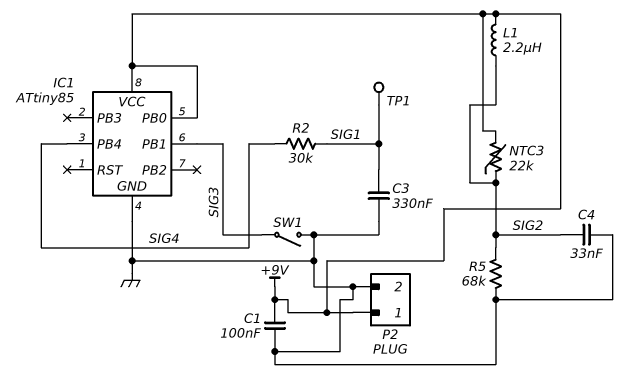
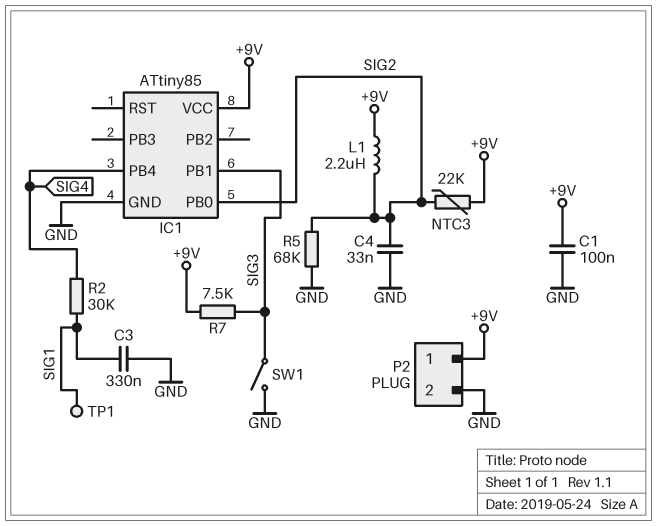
IC1 pin PB0: +9V -> SIG2
R7: none -> 7.5k (+9V, SIG3)

